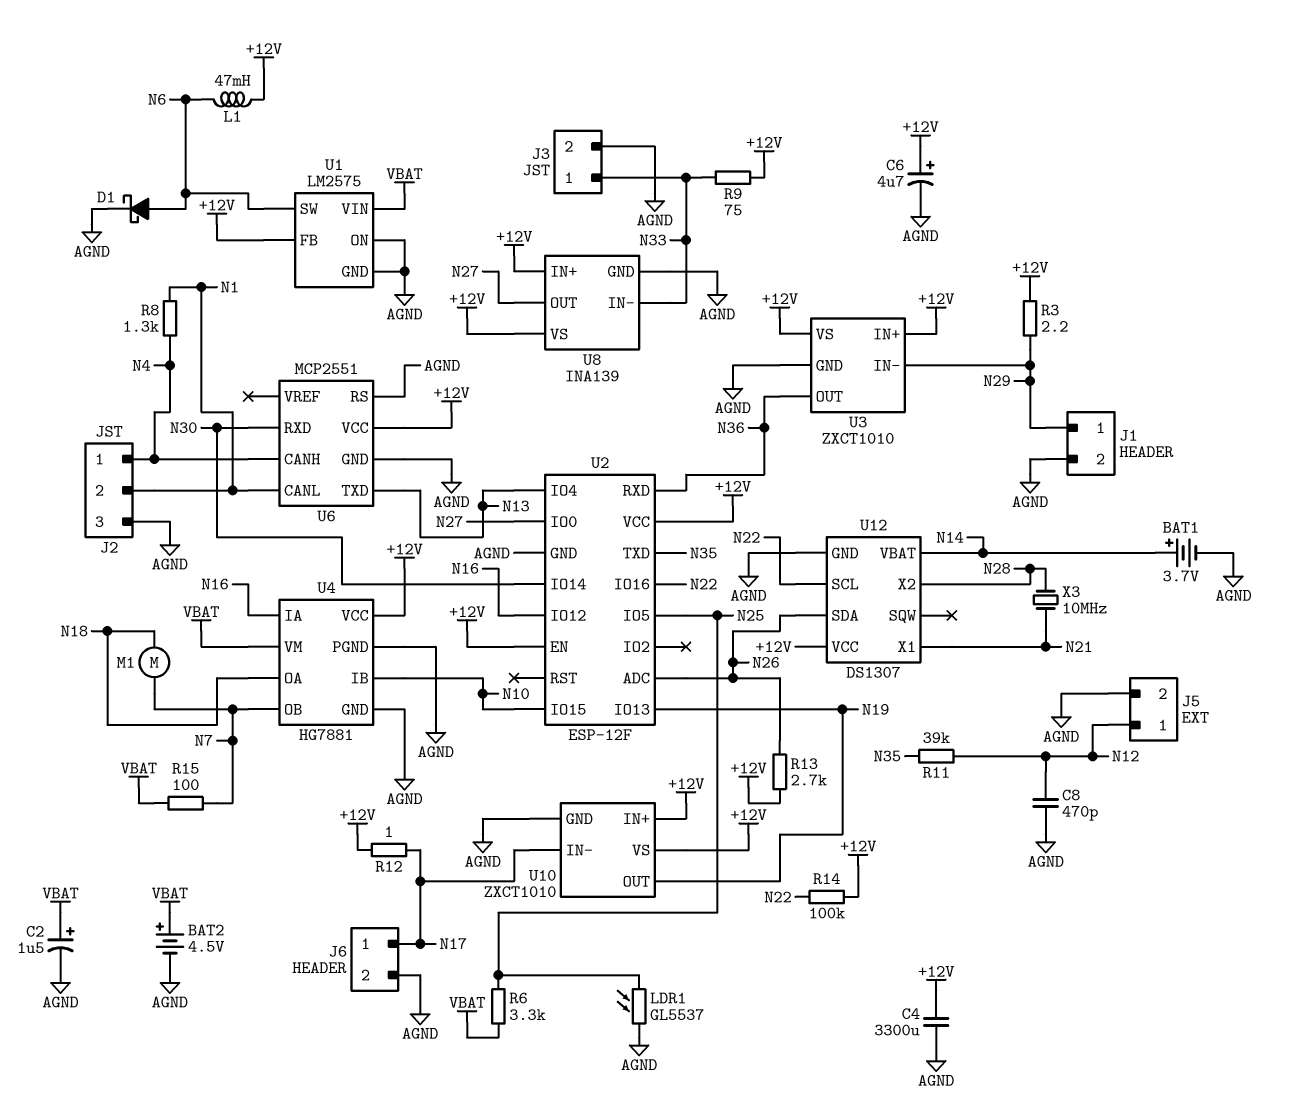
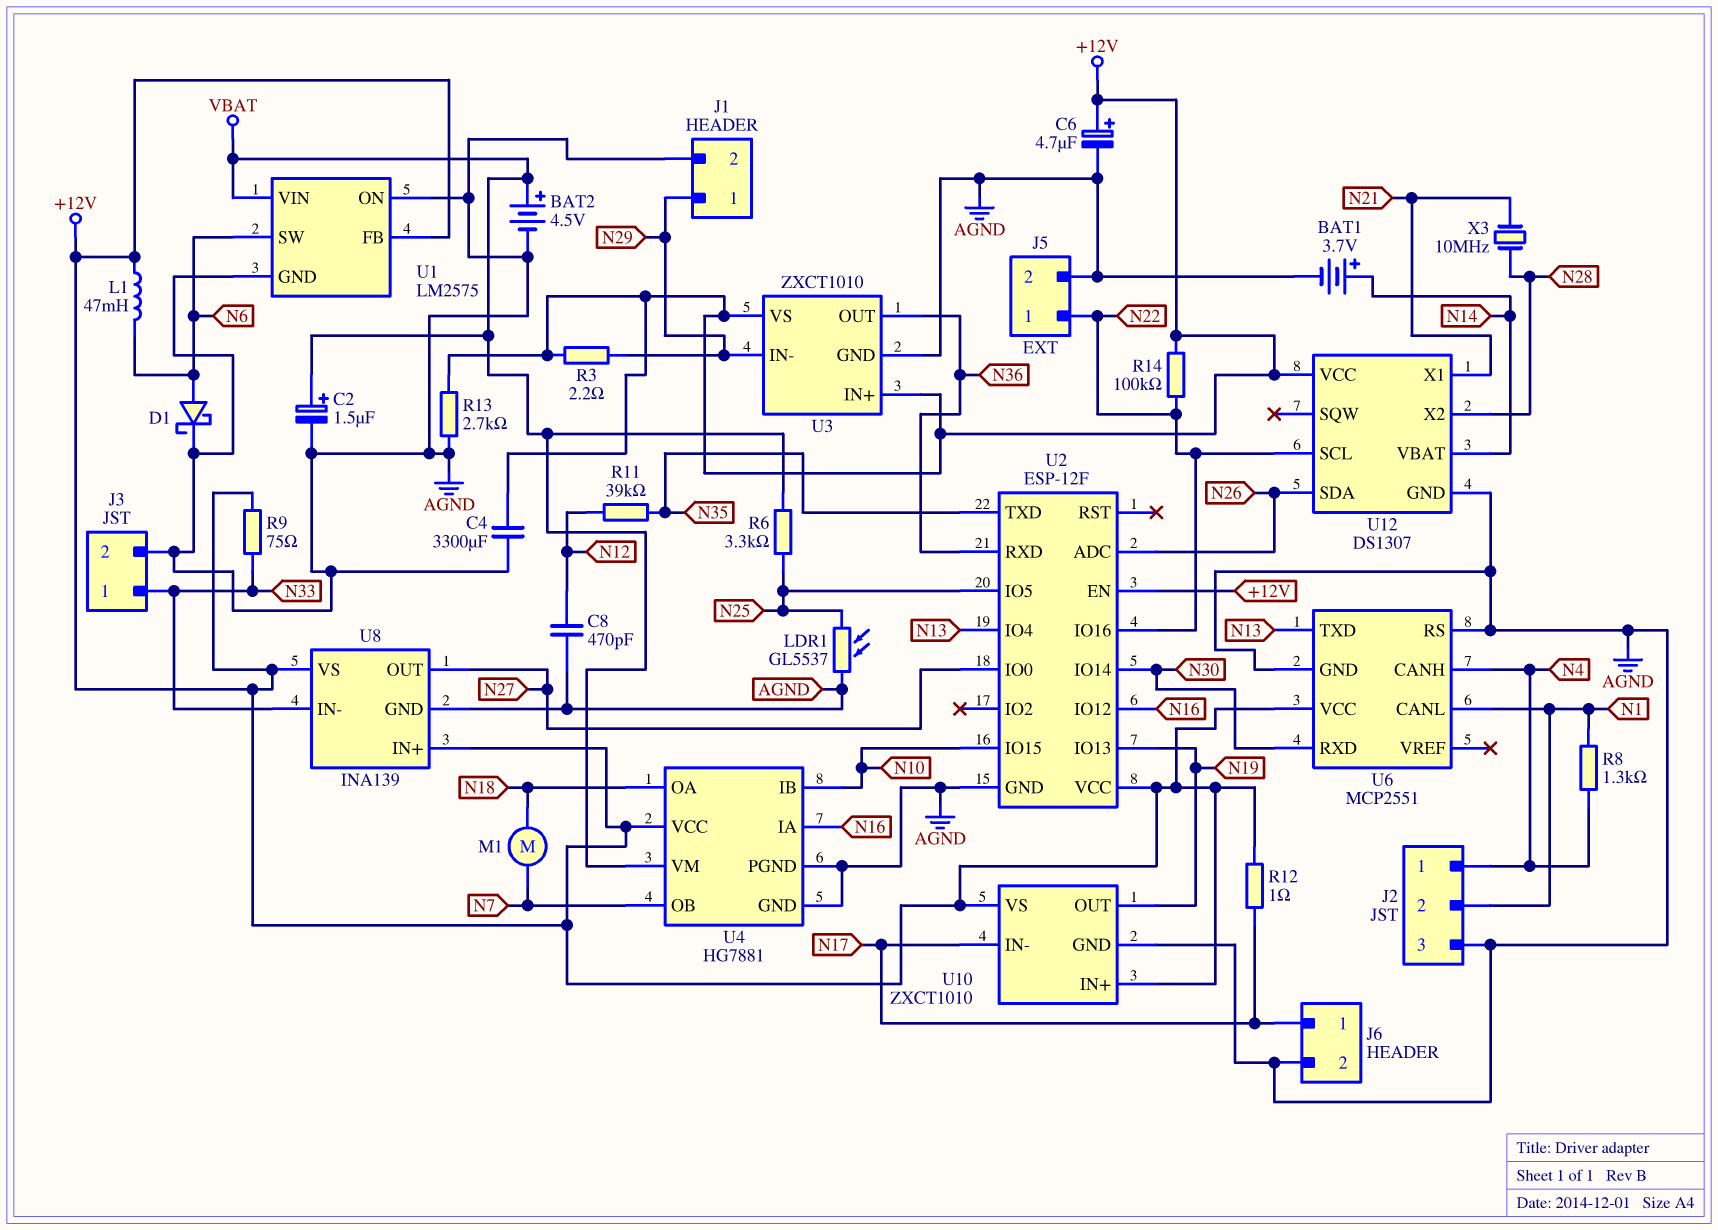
J5 pin 1: N12 -> N22
R13: 2.7k (+12V, N26) -> 2.7k (+12V, AGND)
R15: 100 (N7, VBAT) -> none

